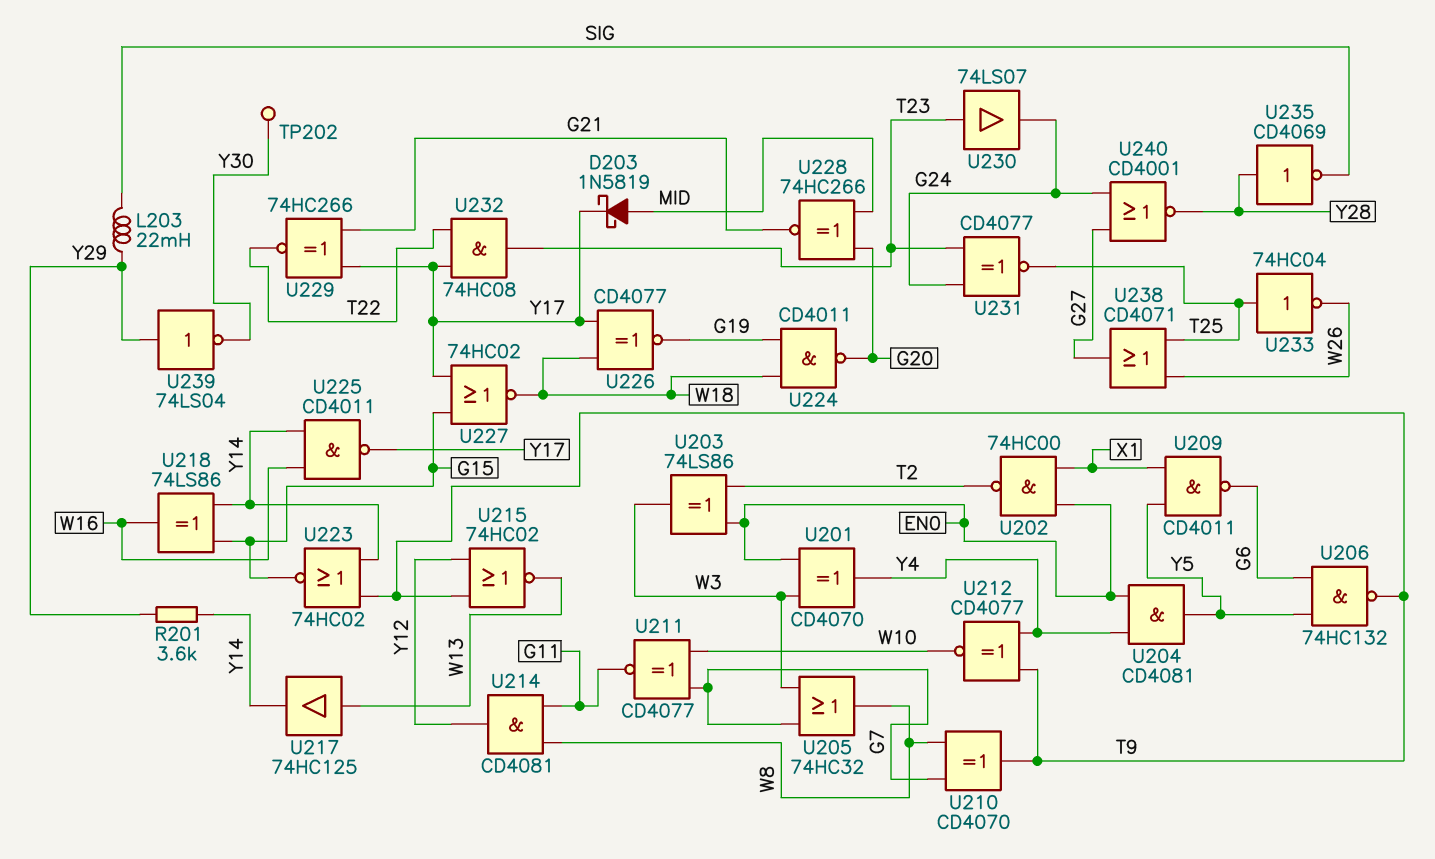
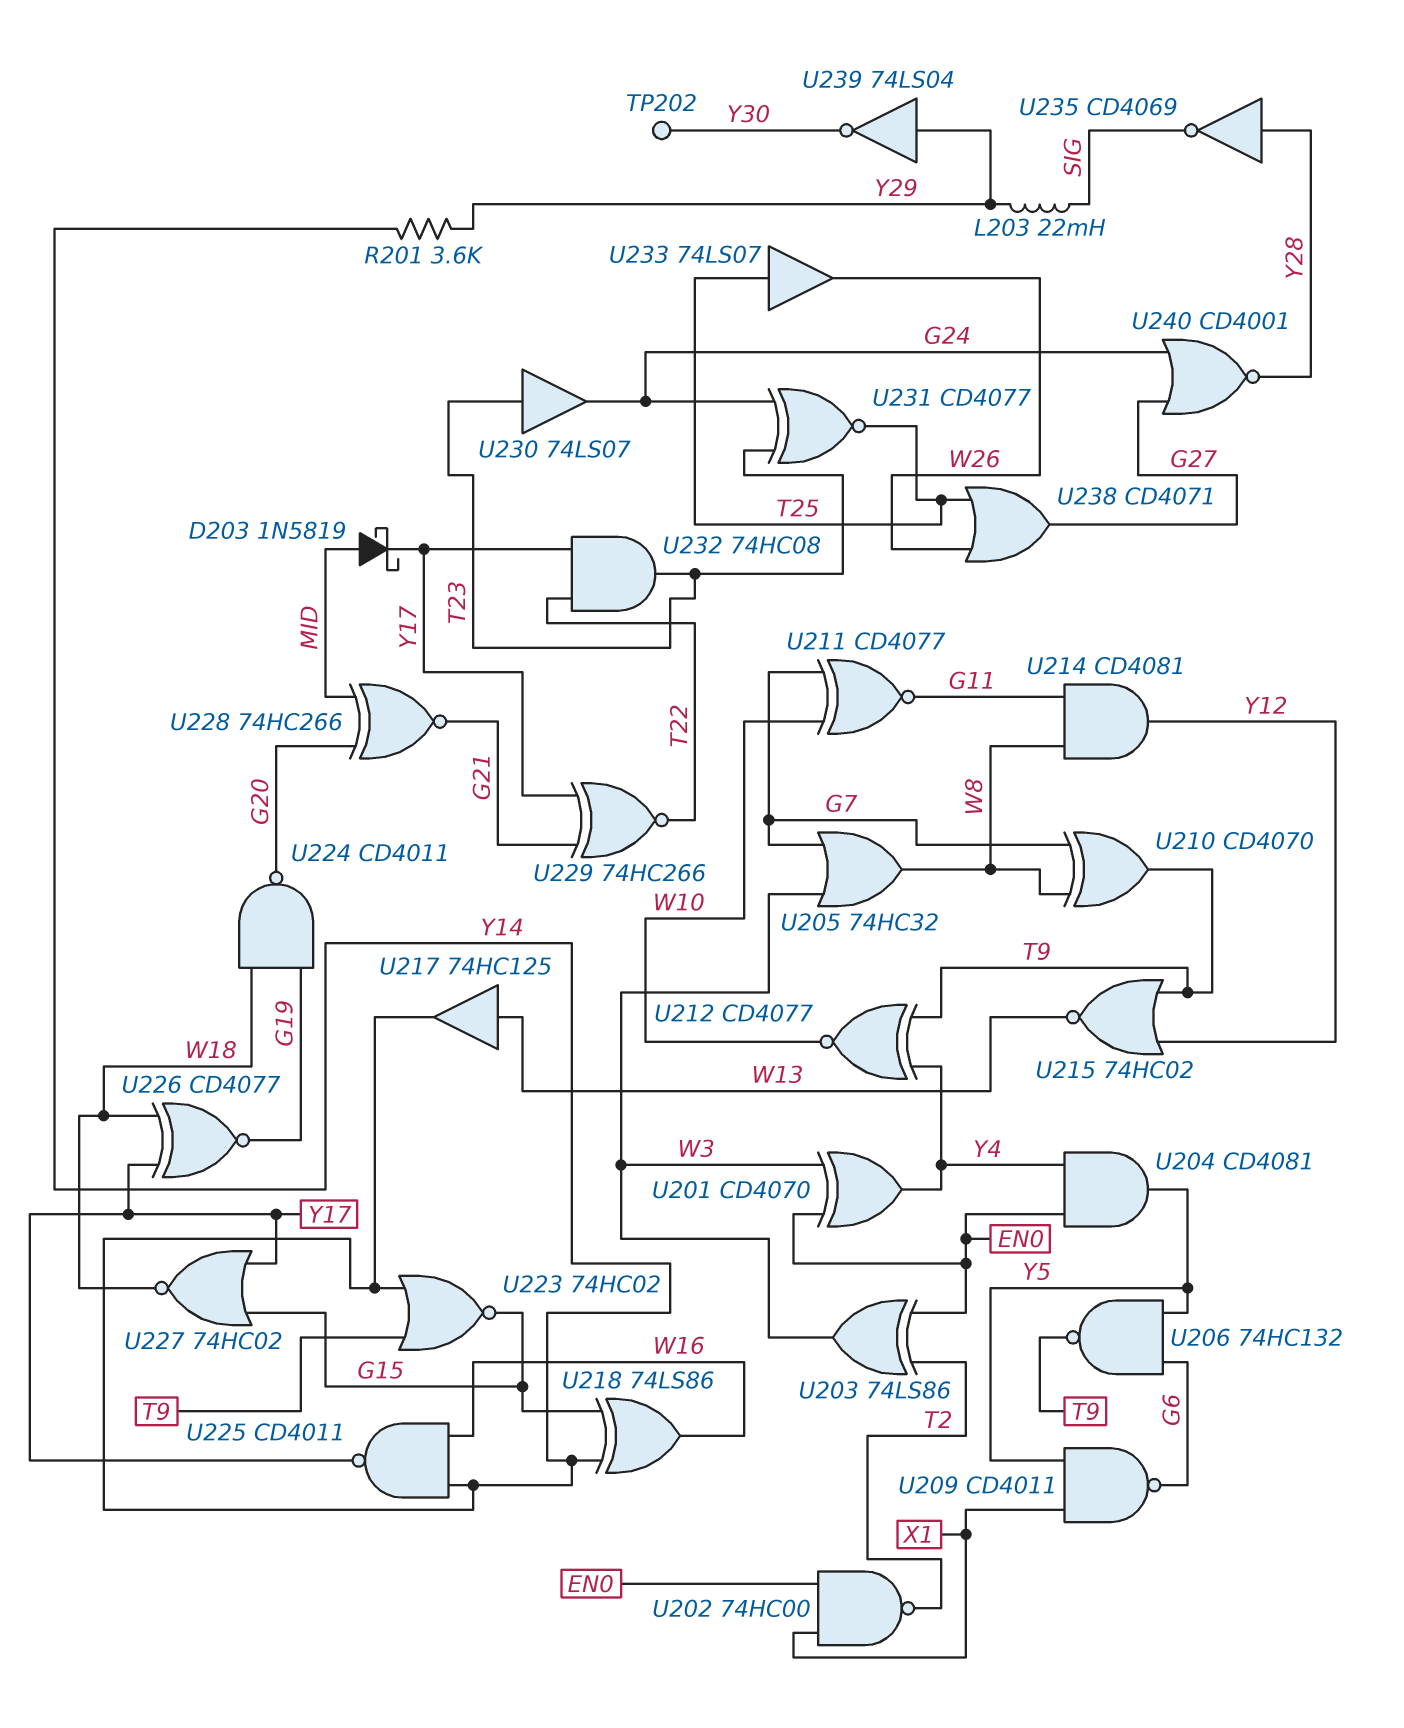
U233: NOT 74HC04 (in T25, out W26) -> buffer 74LS07 (in T25, out W26)

